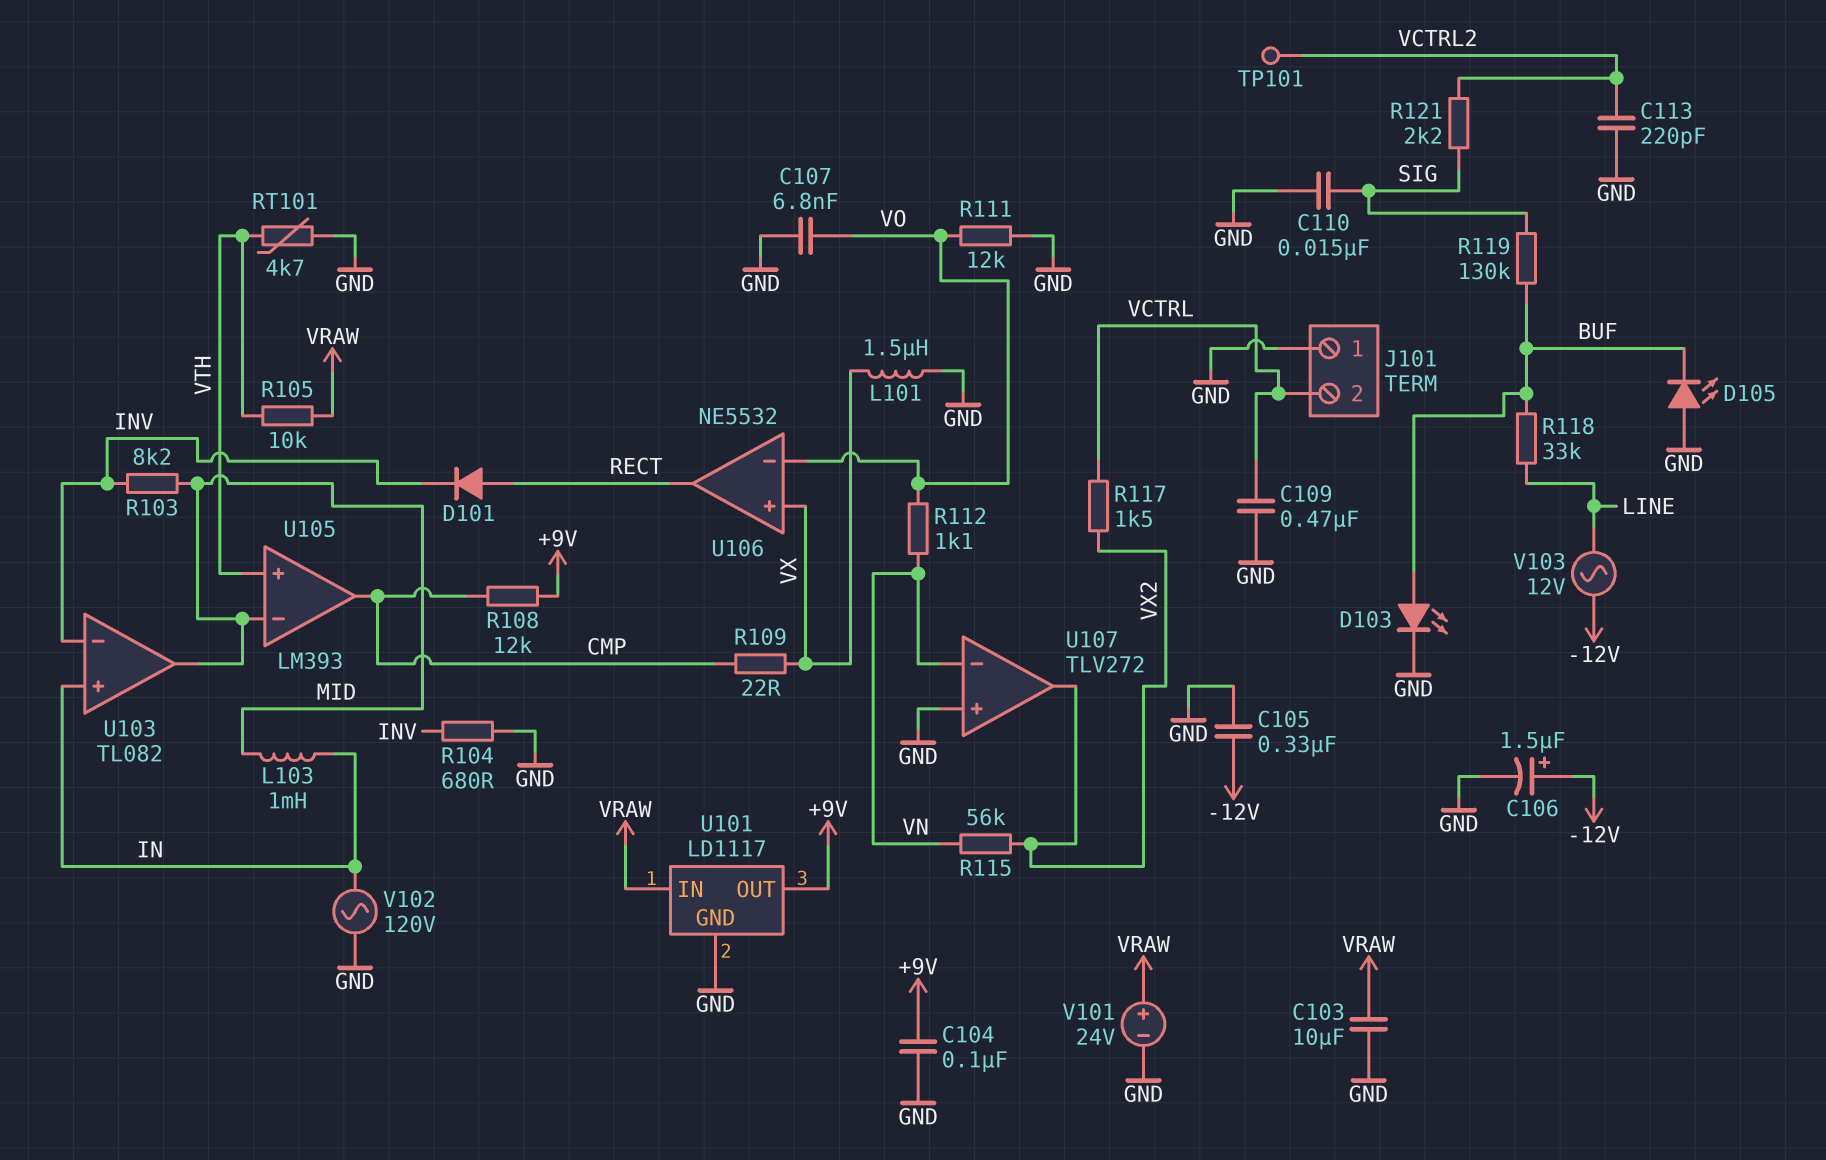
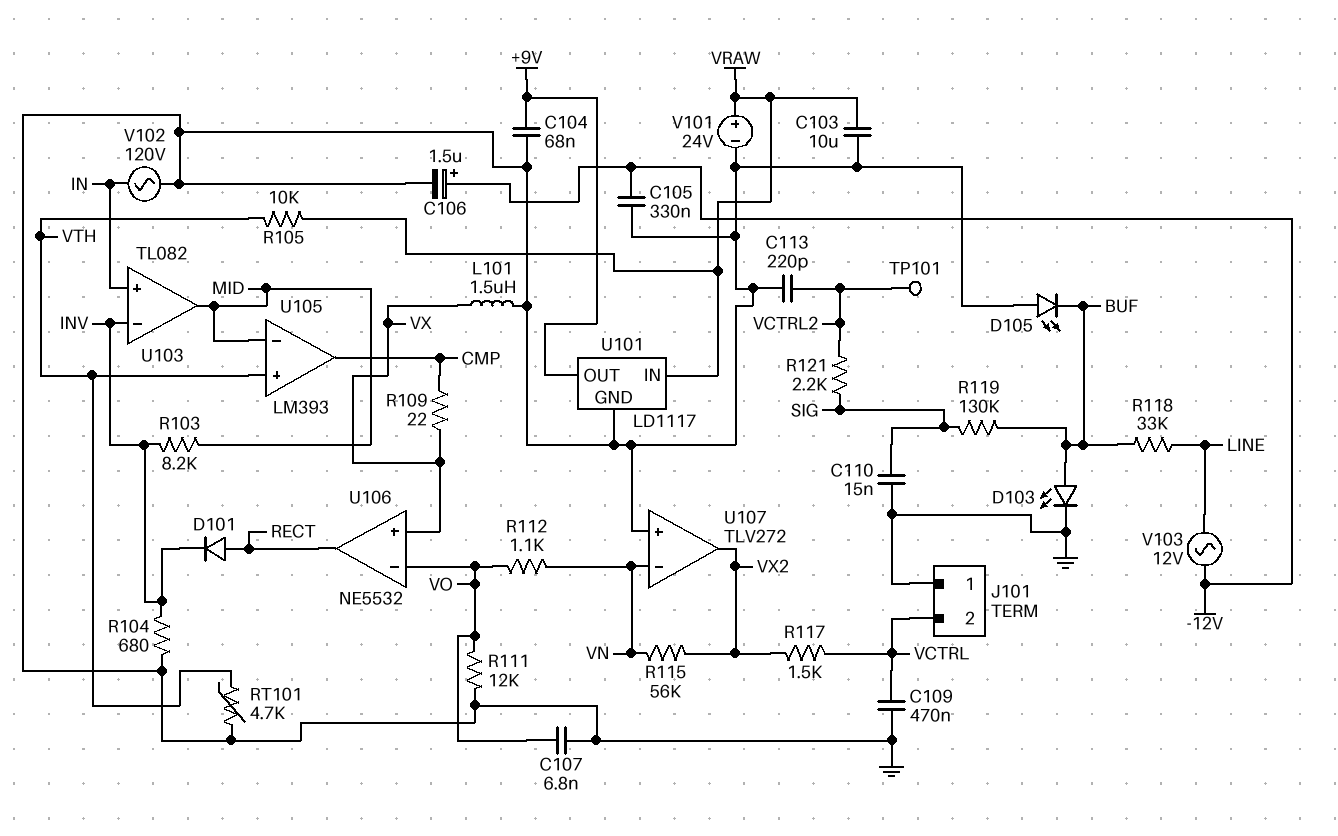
C104: 100nF (+9V, GND) -> 68nF (+9V, GND)
L103: 1mH (IN, MID) -> none
R108: 12k (+9V, CMP) -> none

